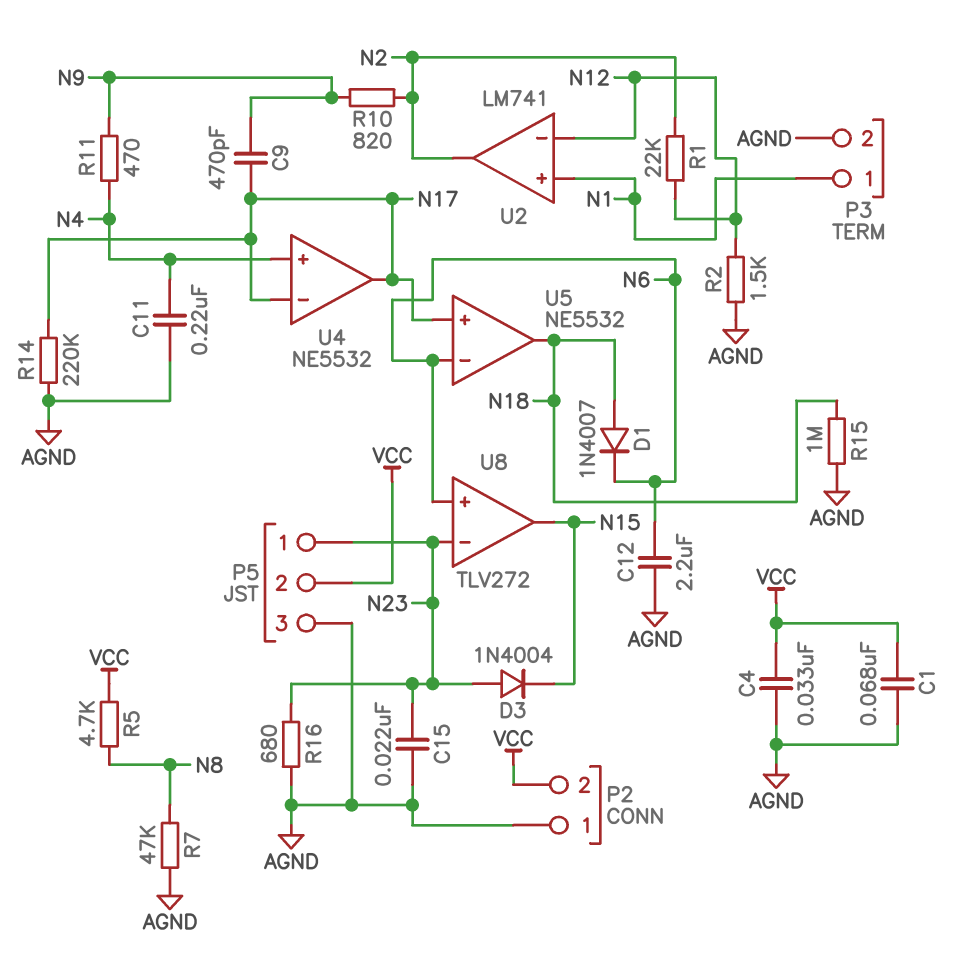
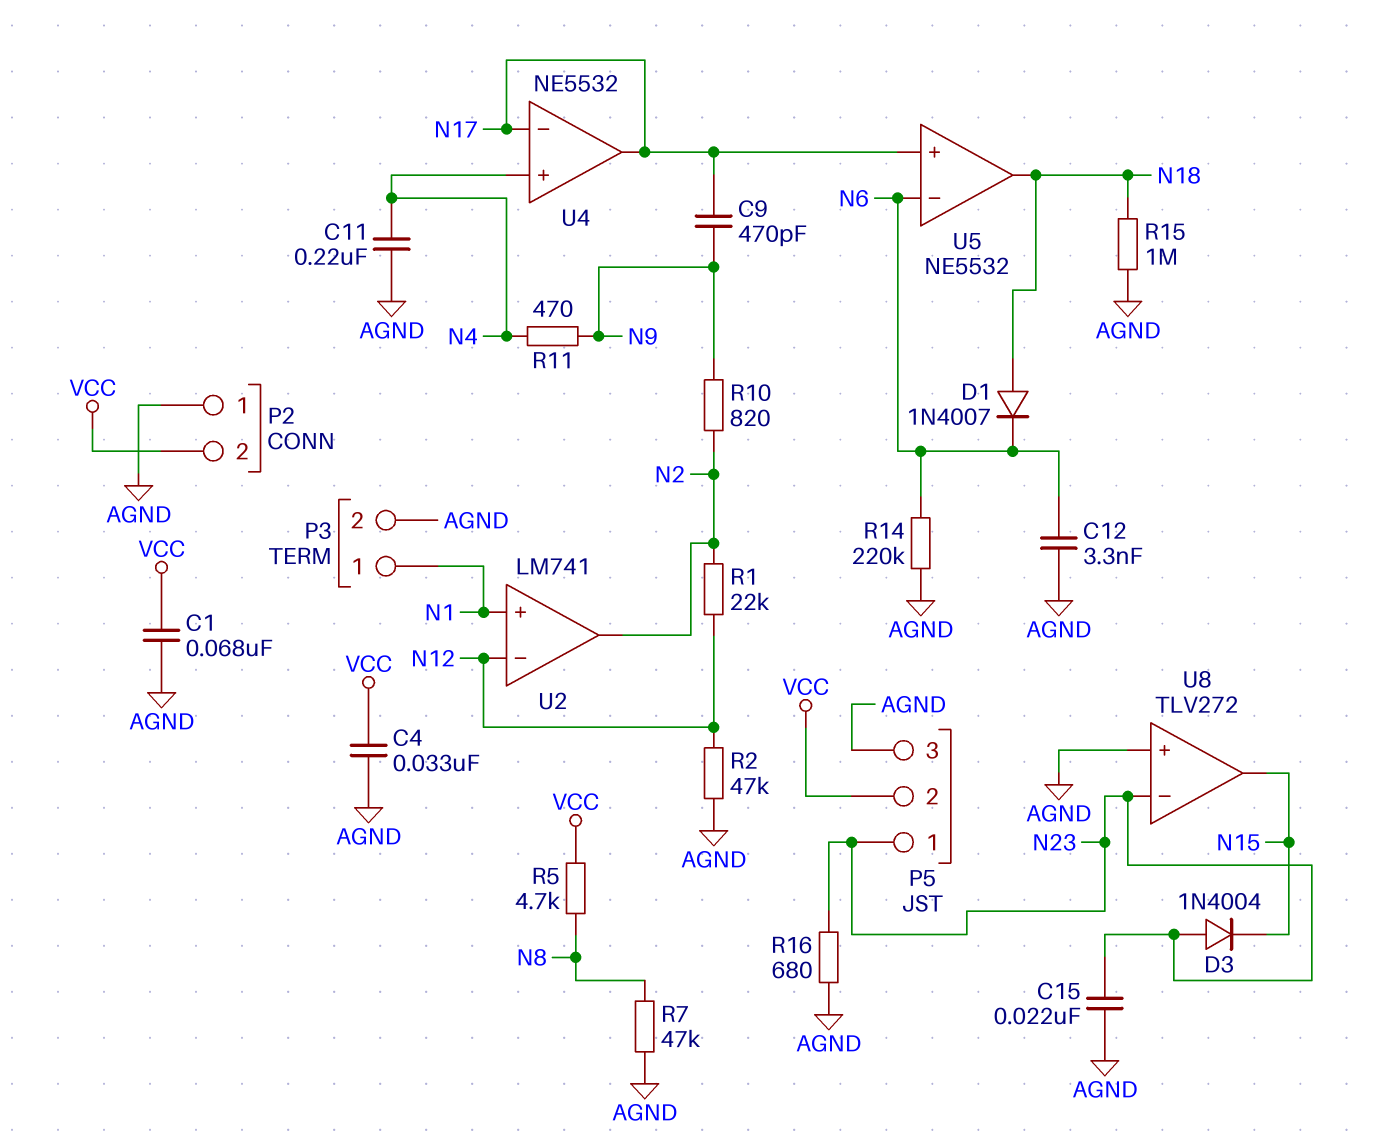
C12: 2.2uF (AGND, N6) -> 3.3nF (AGND, N6)
R2: 1.5k (AGND, N12) -> 47k (AGND, N12)
R14: 220k (AGND, N17) -> 220k (AGND, N6)
U8 pin in+: N6 -> AGND

